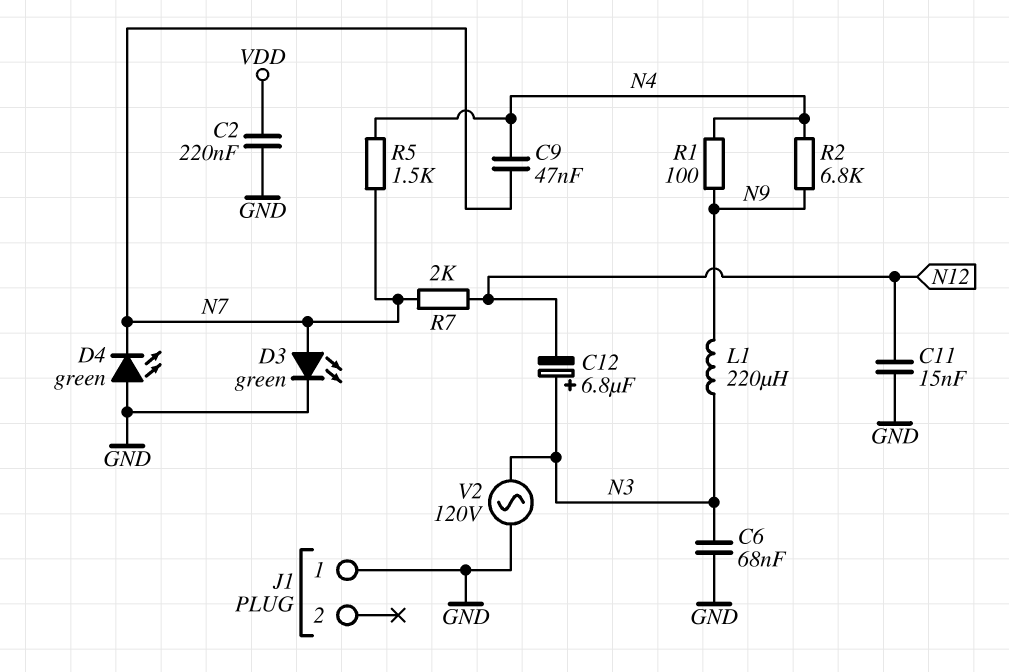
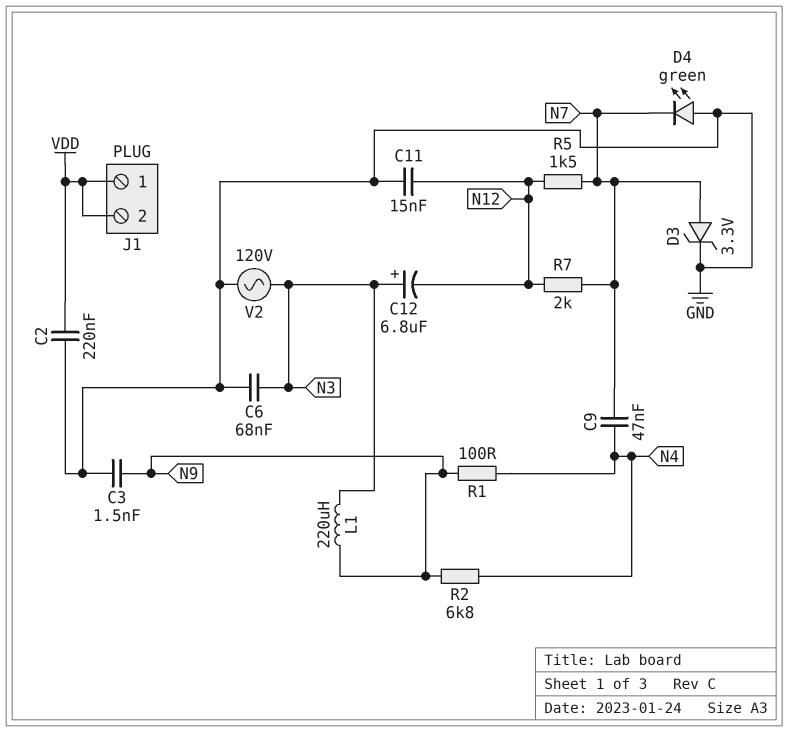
C3: none -> 1.5nF (GND, N9)
D3: LED green (A N7, K GND) -> zener 3.3V (A N7, K GND)
J1 pin 1: GND -> VDD
J1 pin 2: none -> VDD
R5: 1.5k (N4, N7) -> 1.5k (N7, N12)

